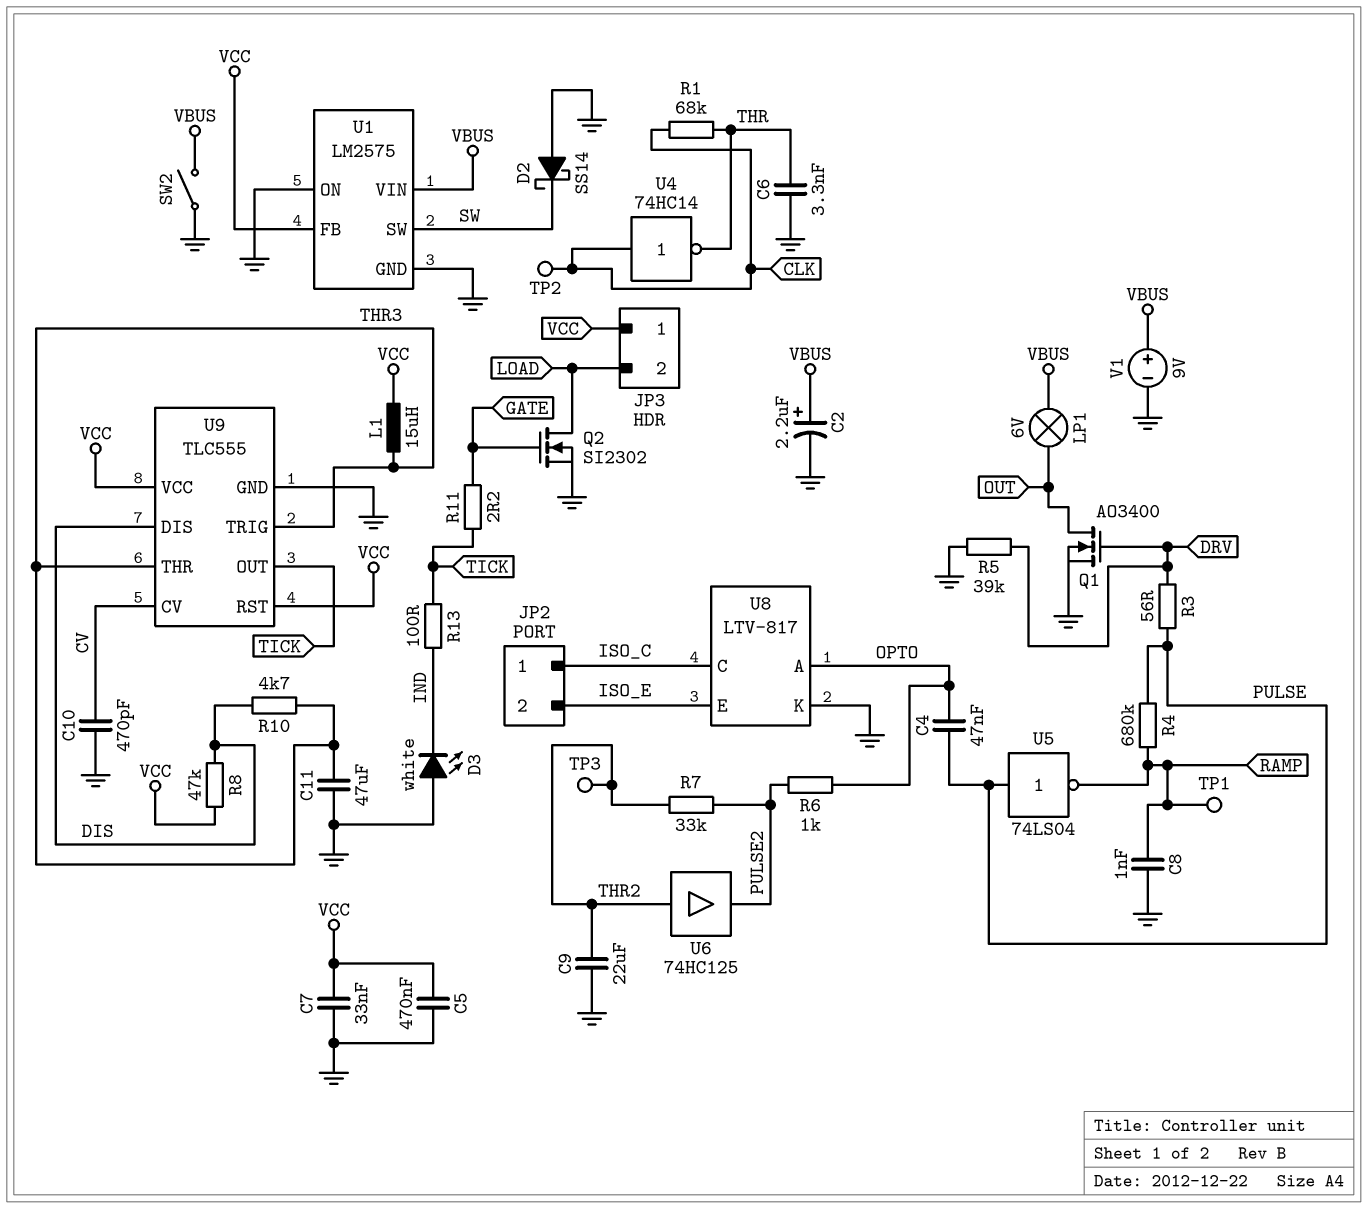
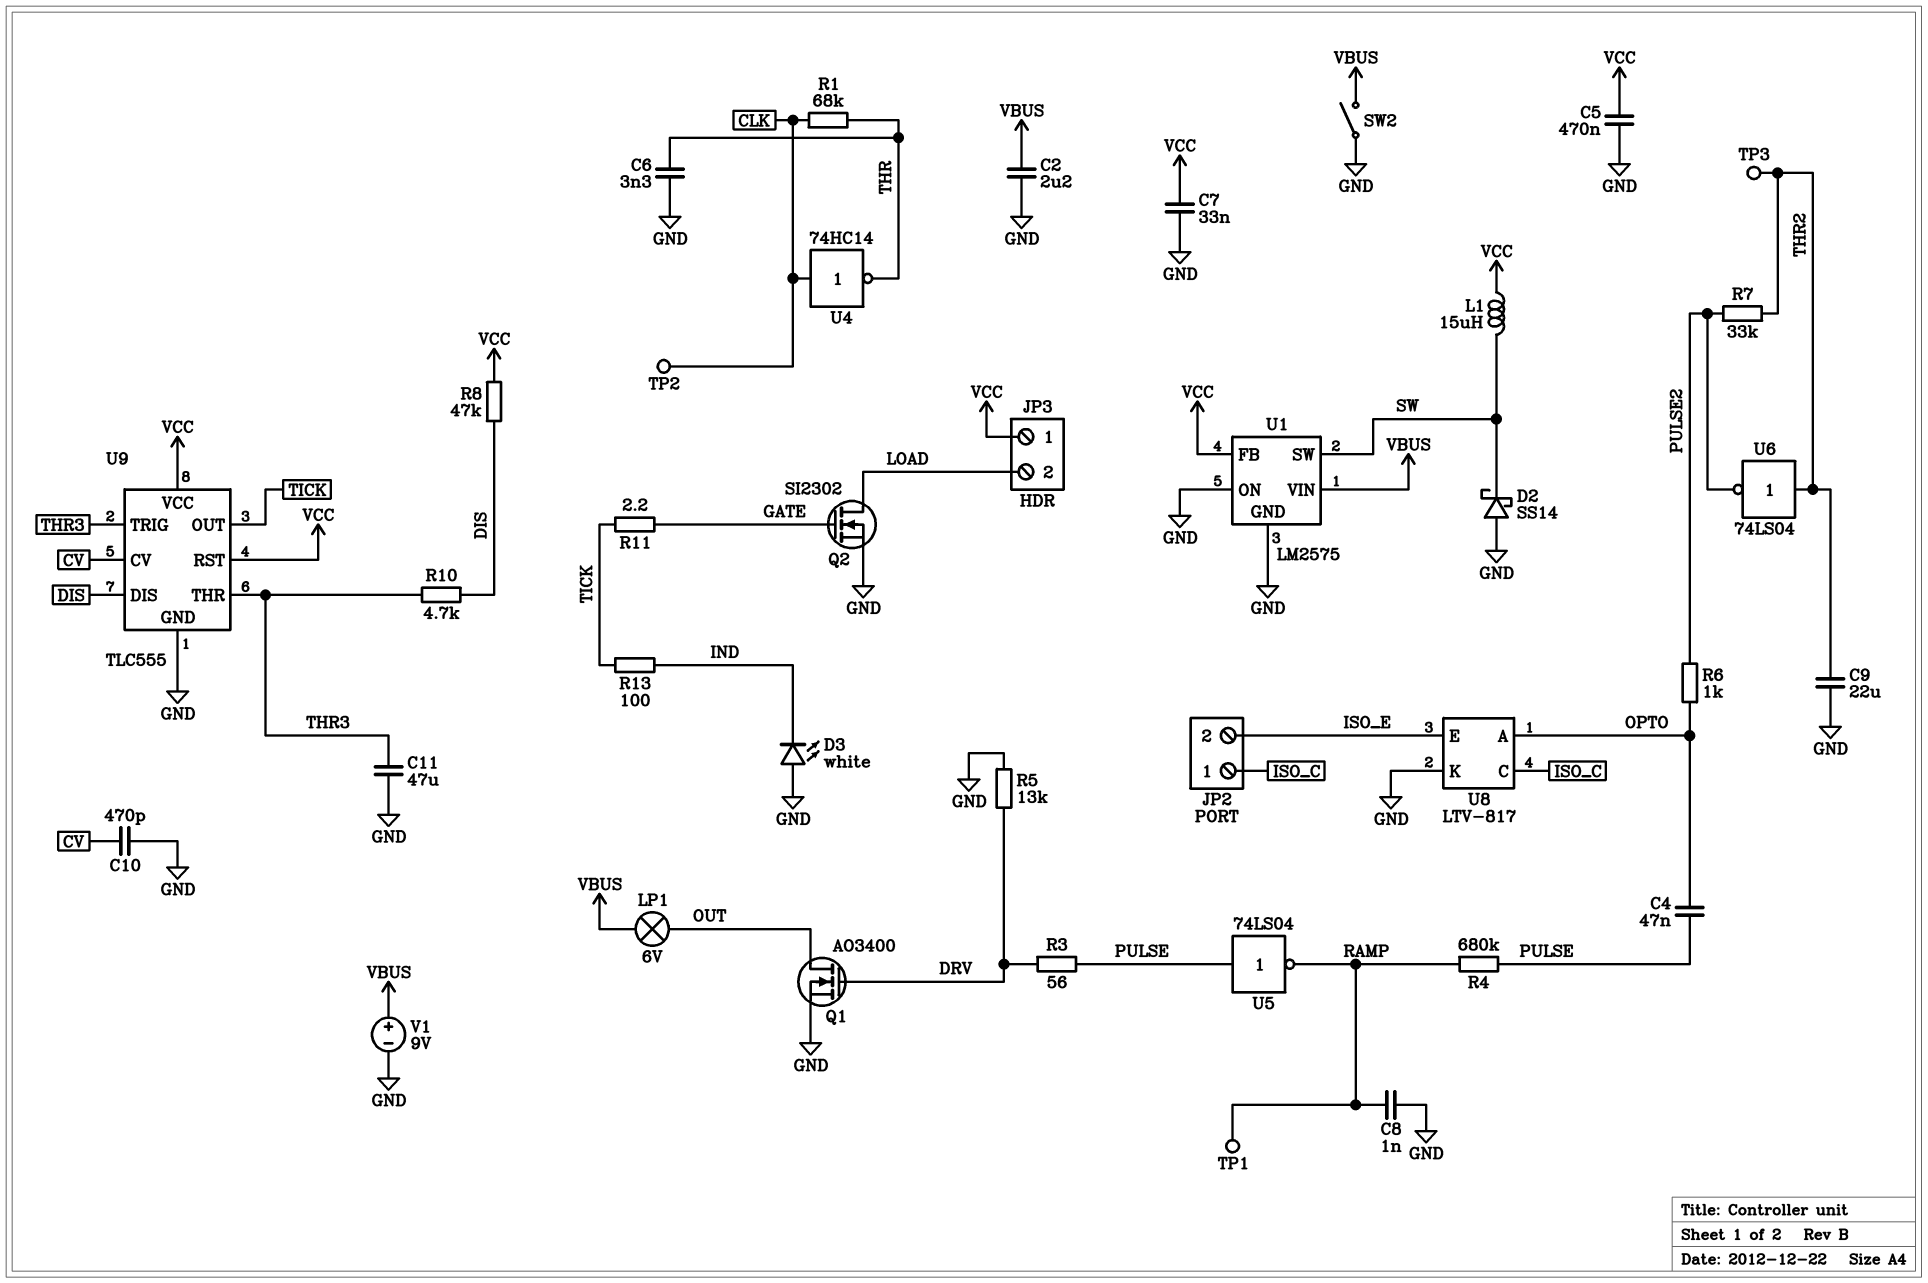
C2: 2.2uF (plus VBUS, minus GND) -> 2.2uF (GND, VBUS)
L1: 15uH (THR3, VCC) -> 15uH (SW, VCC)
R5: 39k (DRV, GND) -> 13k (DRV, GND)
U6: buffer 74HC125 (in THR2, out PULSE2) -> NOT 74LS04 (in THR2, out PULSE2)

